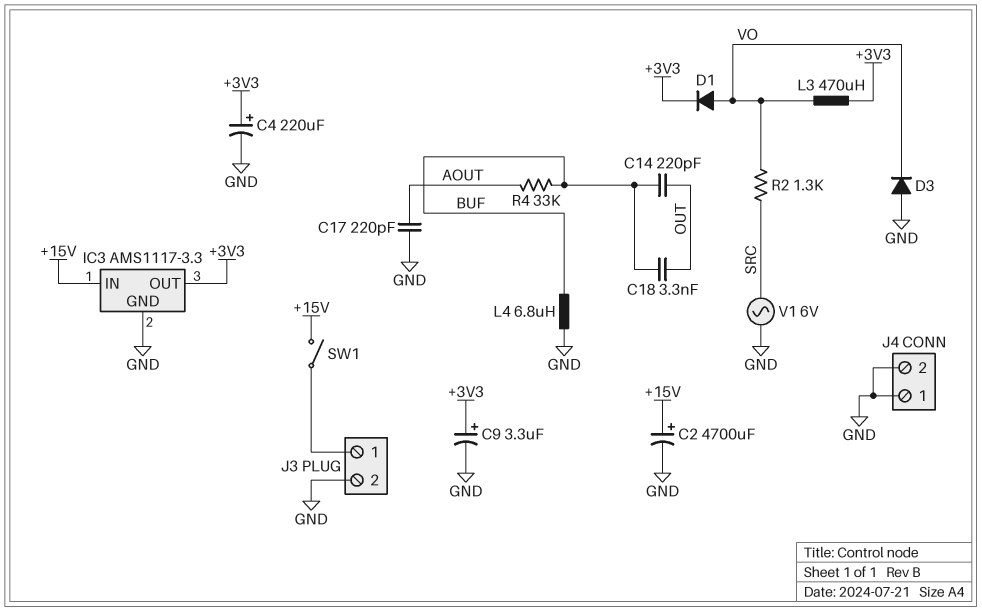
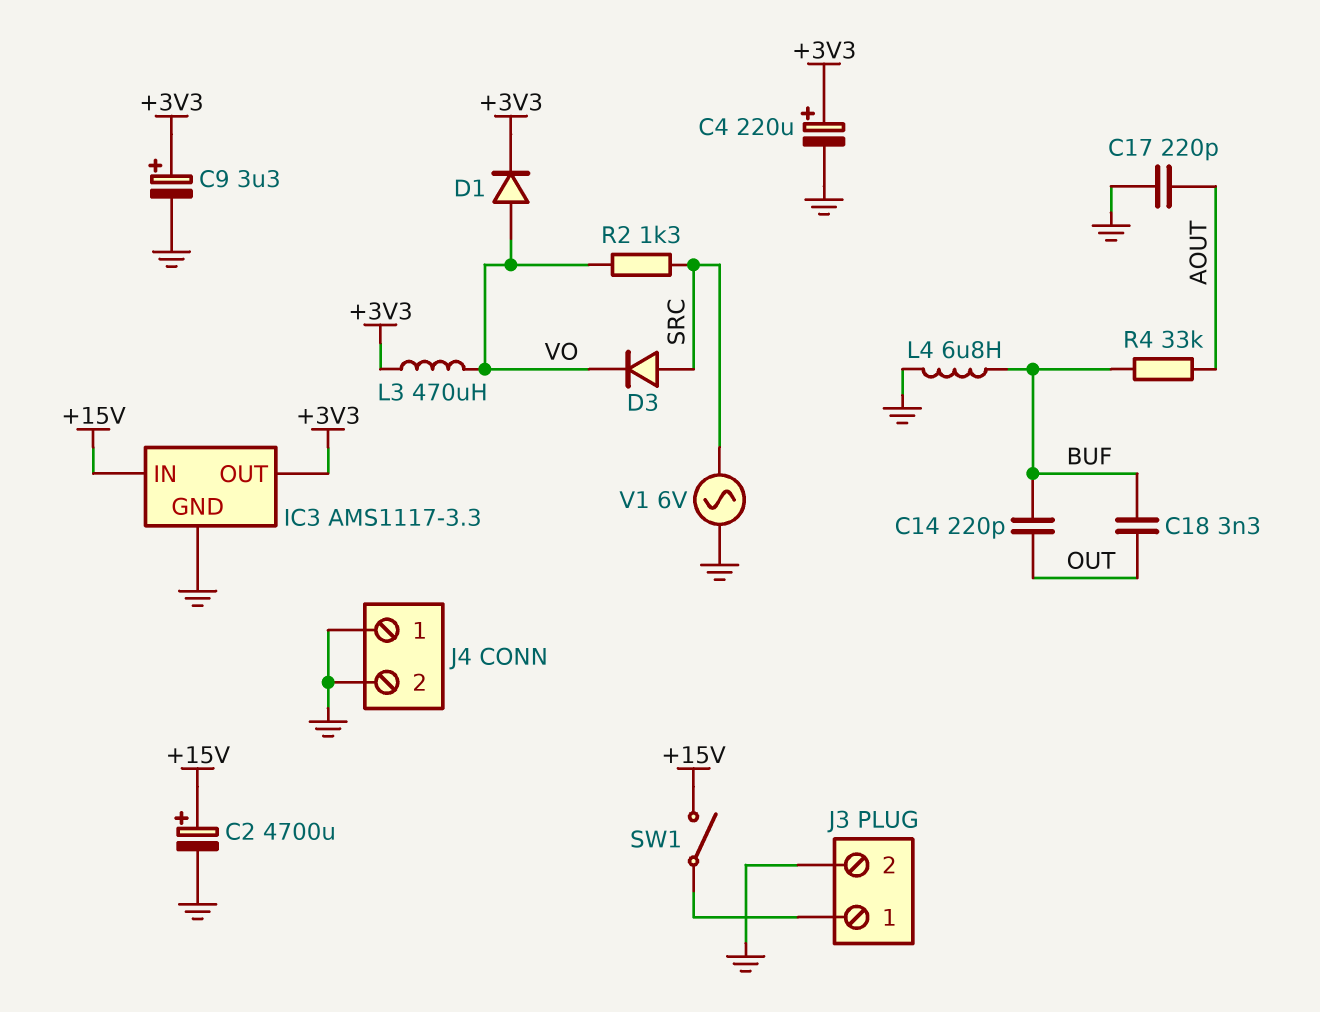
D3: diode (A GND, K VO) -> diode (A SRC, K VO)

